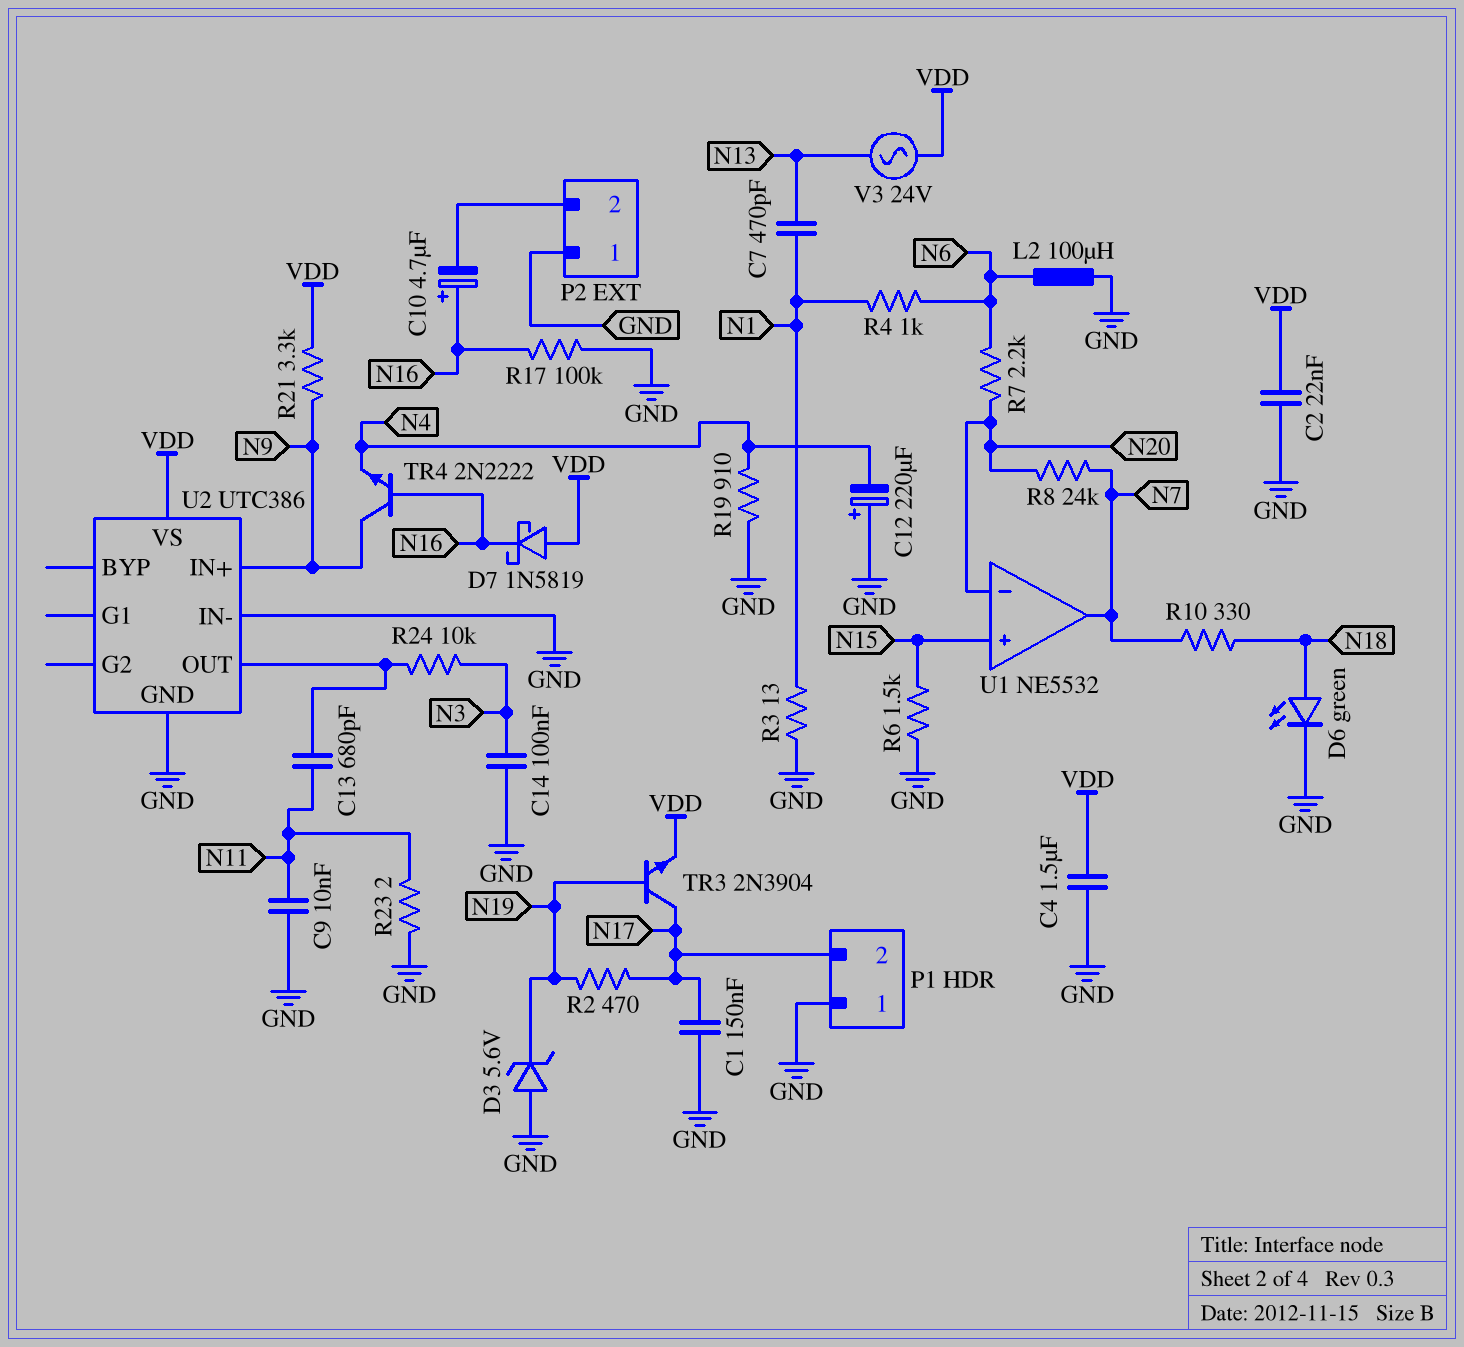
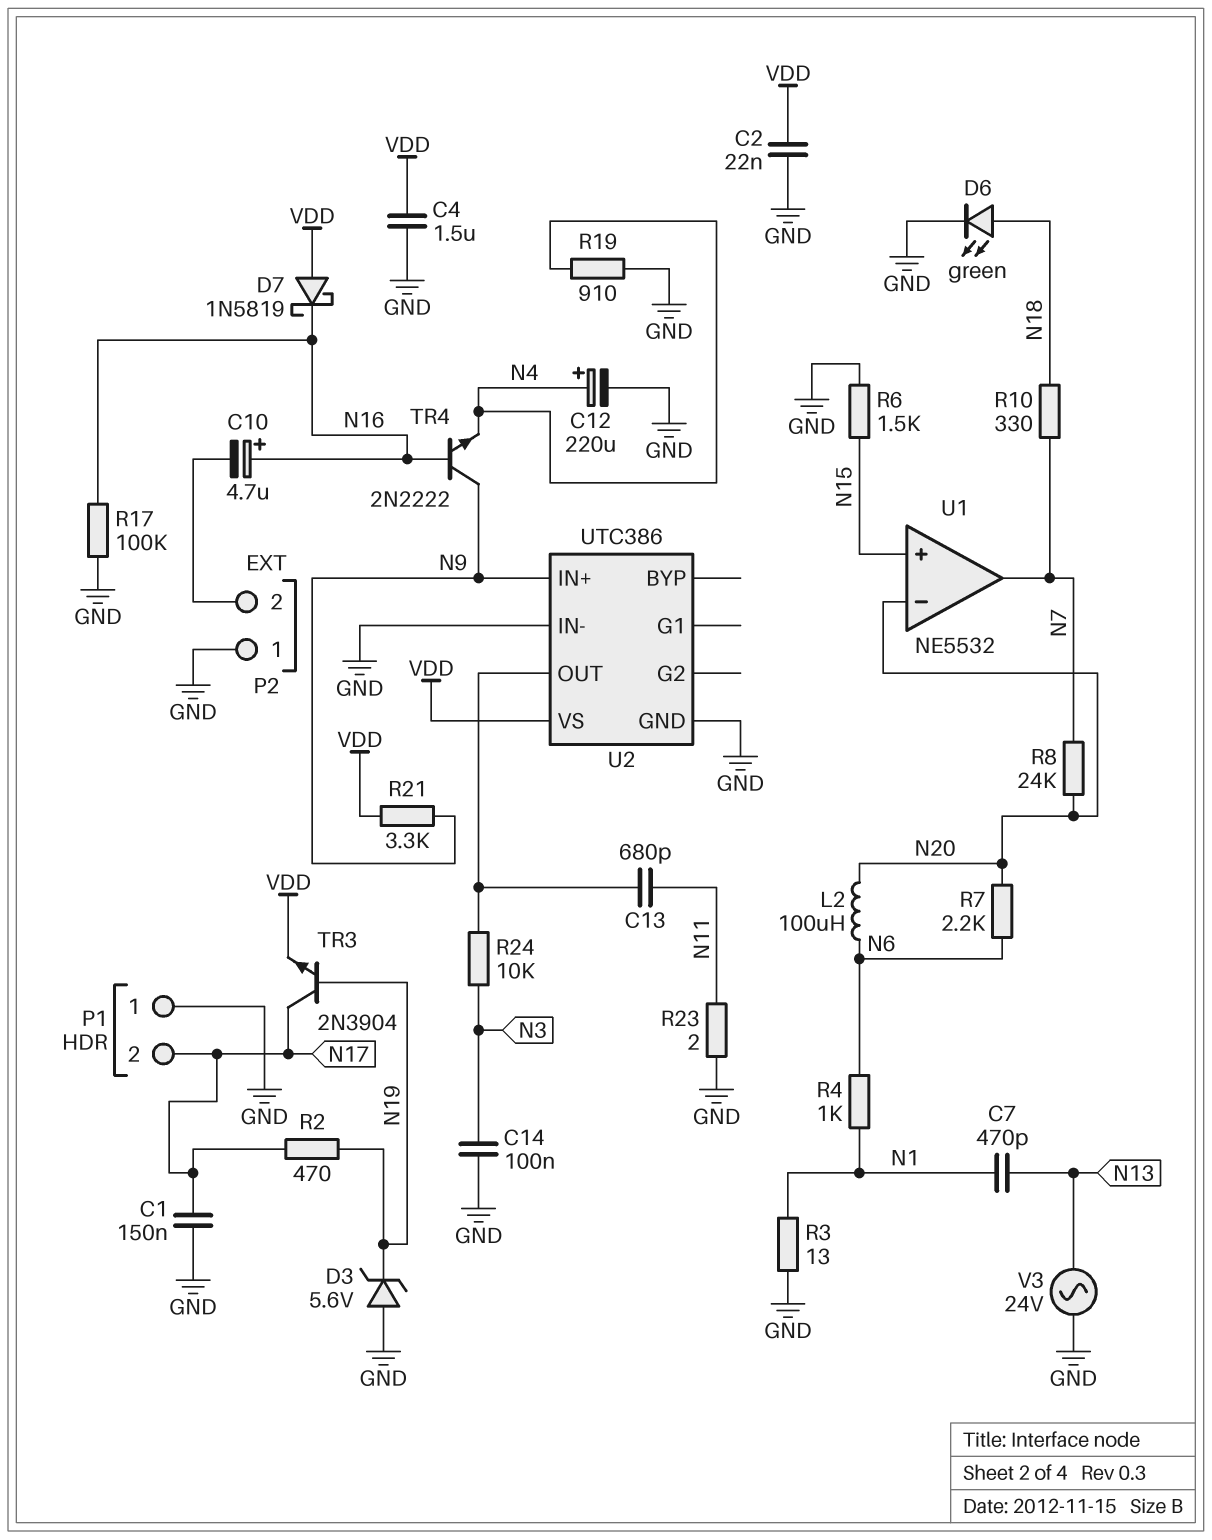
C9: 10nF (GND, N11) -> none
C12: 220uF (plus GND, minus N4) -> 220uF (plus N4, minus GND)
L2: 100uH (GND, N6) -> 100uH (N6, N20)
V3: AC 24V (N13, VDD) -> AC 24V (GND, N13)

